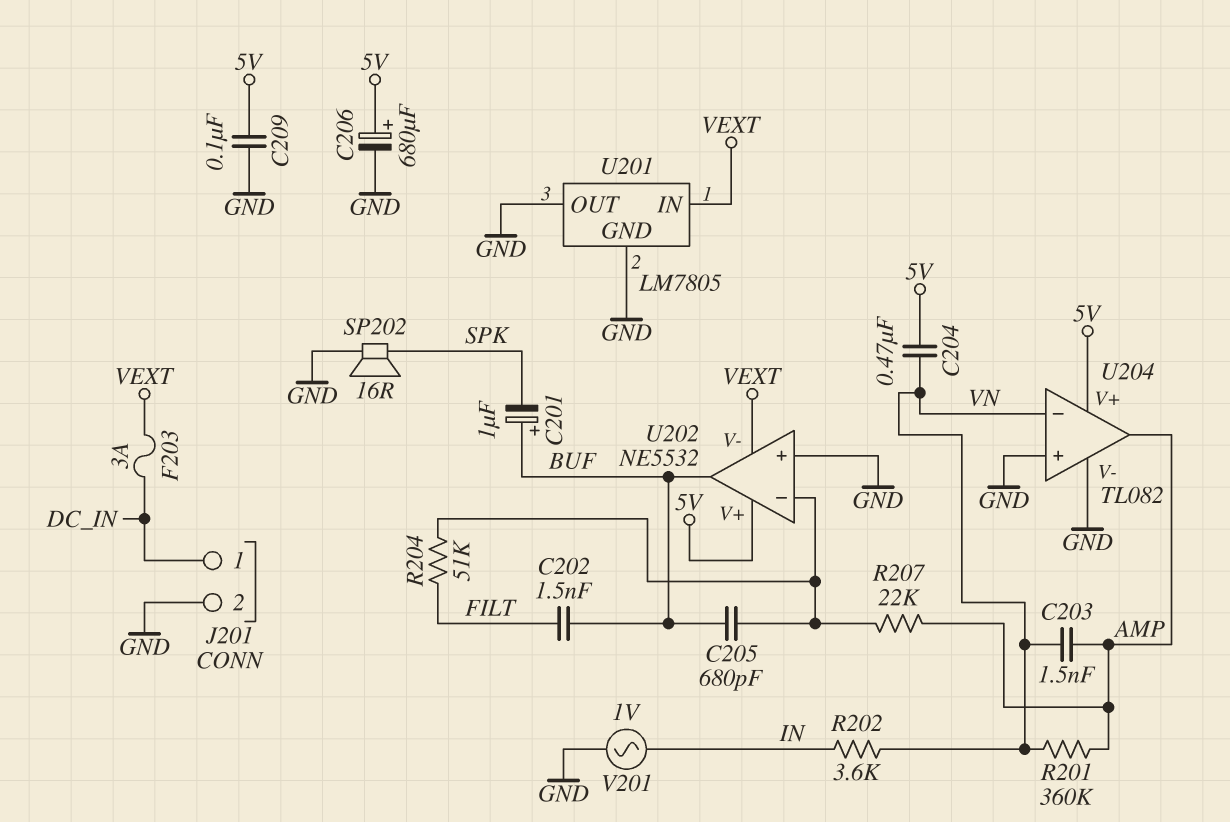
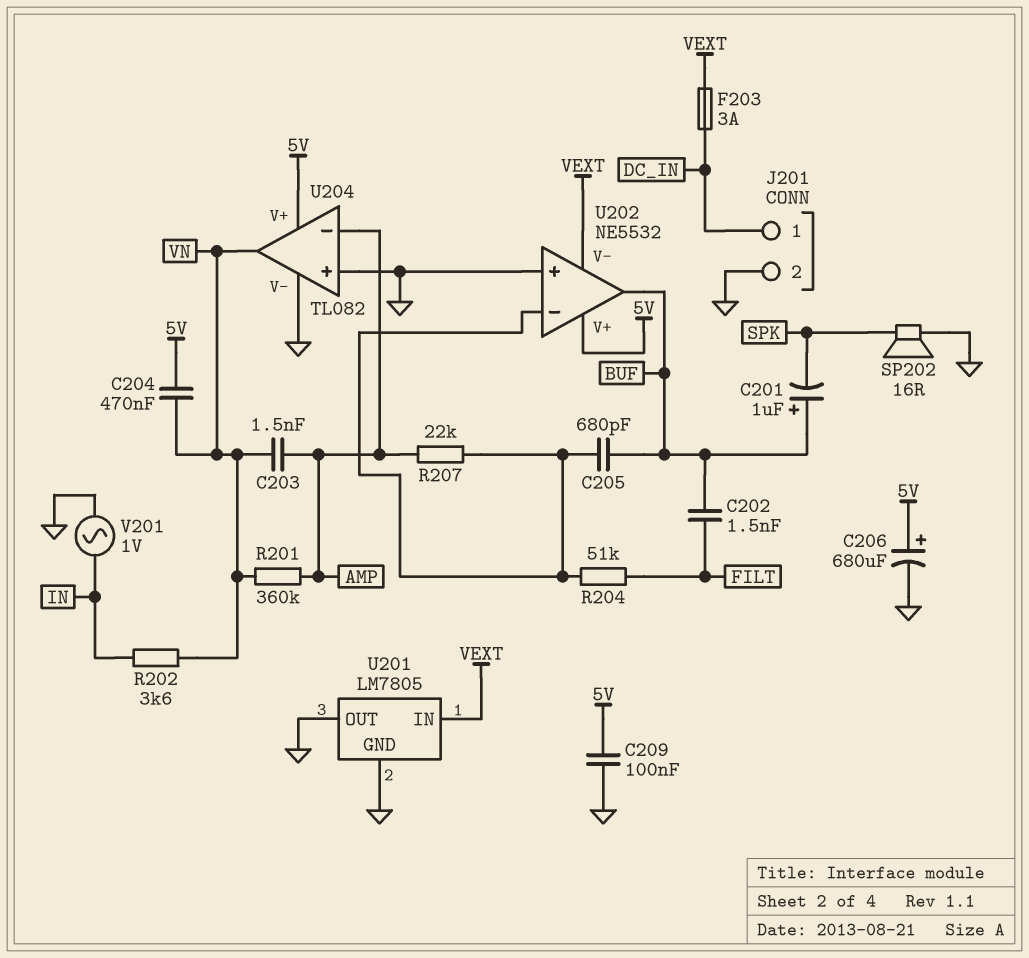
U204 pin in-: VN -> AMP
U204 pin out: AMP -> VN

